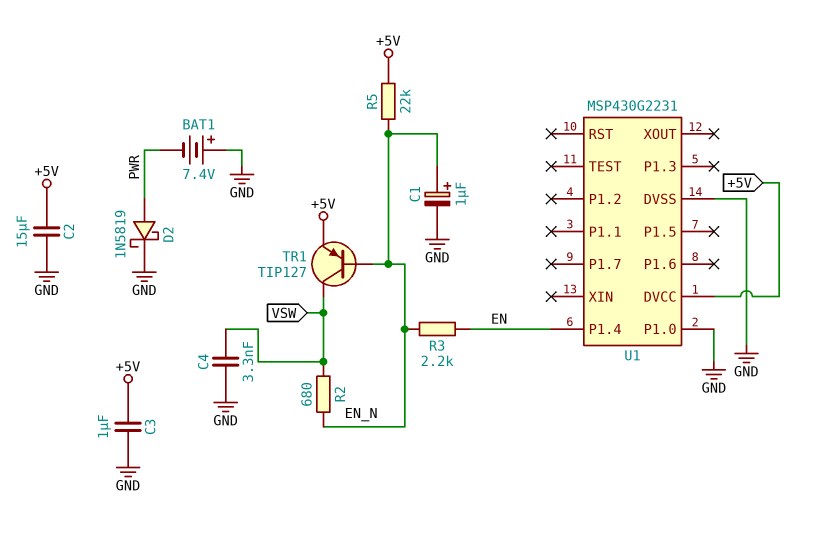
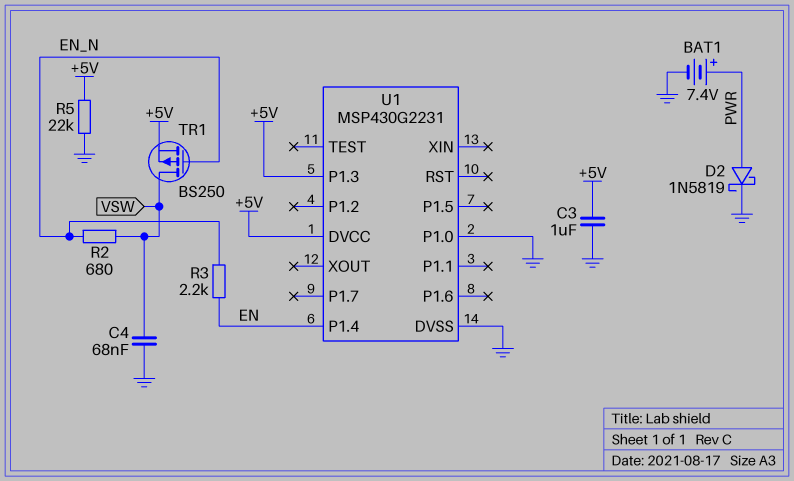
BAT1: 7.4V (plus GND, minus PWR) -> 7.4V (plus PWR, minus GND)
C1: 1uF (plus EN_N, minus GND) -> none
C2: 15uF (+5V, GND) -> none
C4: 3.3nF (GND, VSW) -> 68nF (GND, VSW)
R5: 22k (+5V, EN_N) -> 22k (+5V, GND)
TR1: PNP TIP127 (B EN_N, C VSW, E +5V) -> PMOS BS250 (G EN_N, D VSW, S +5V)
U1 pin P1.3: none -> +5V

